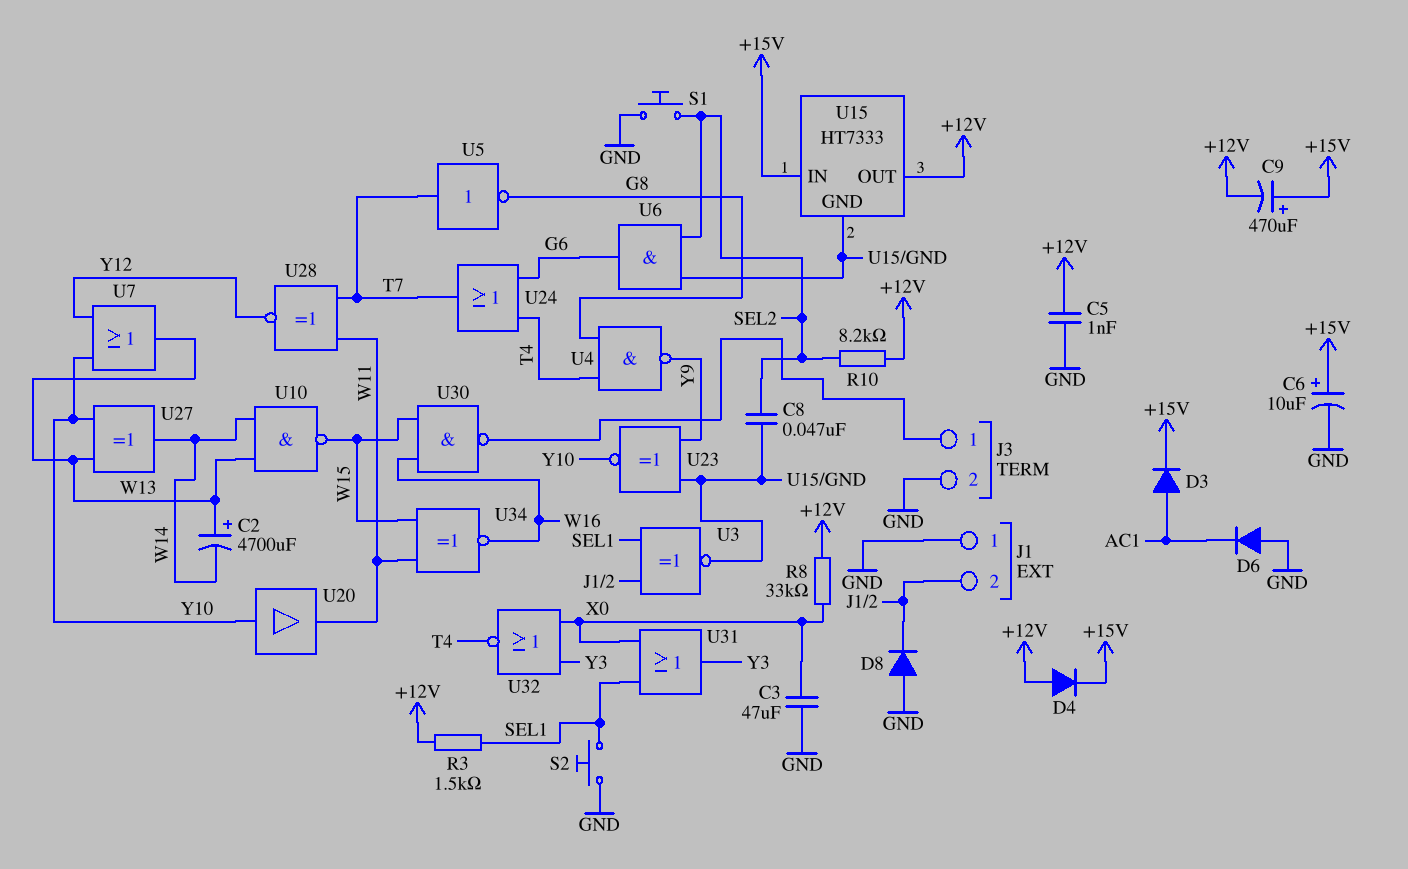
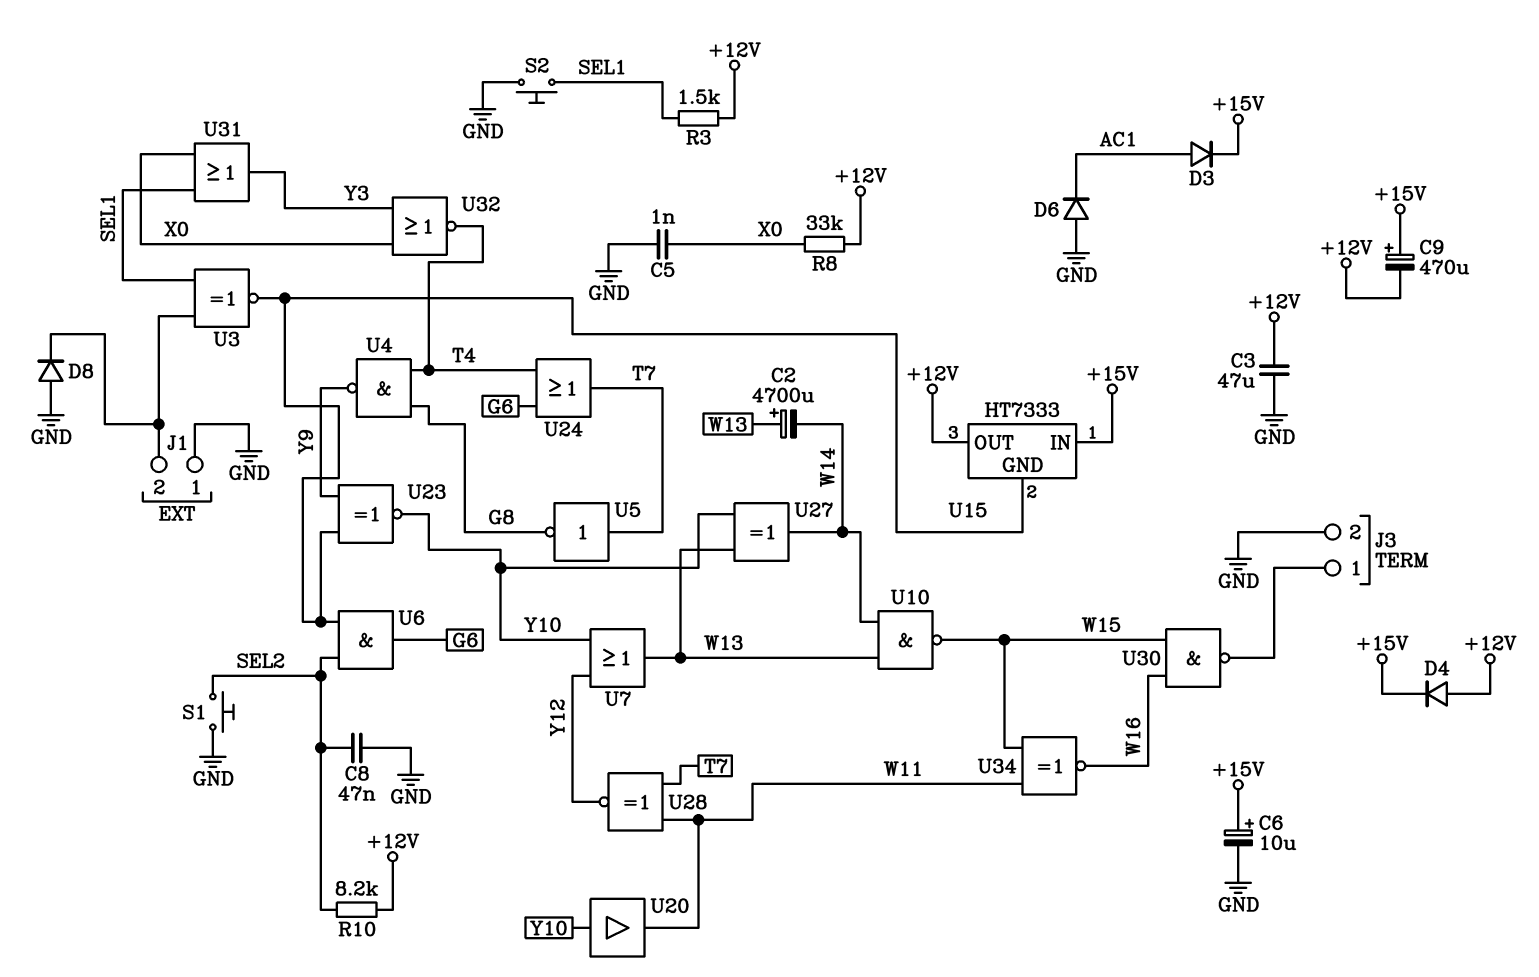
C3: 47uF (GND, X0) -> 47uF (+12V, GND)
C5: 1nF (+12V, GND) -> 1nF (GND, X0)
C8: 47nF (SEL2, U15/GND) -> 47nF (GND, SEL2)

